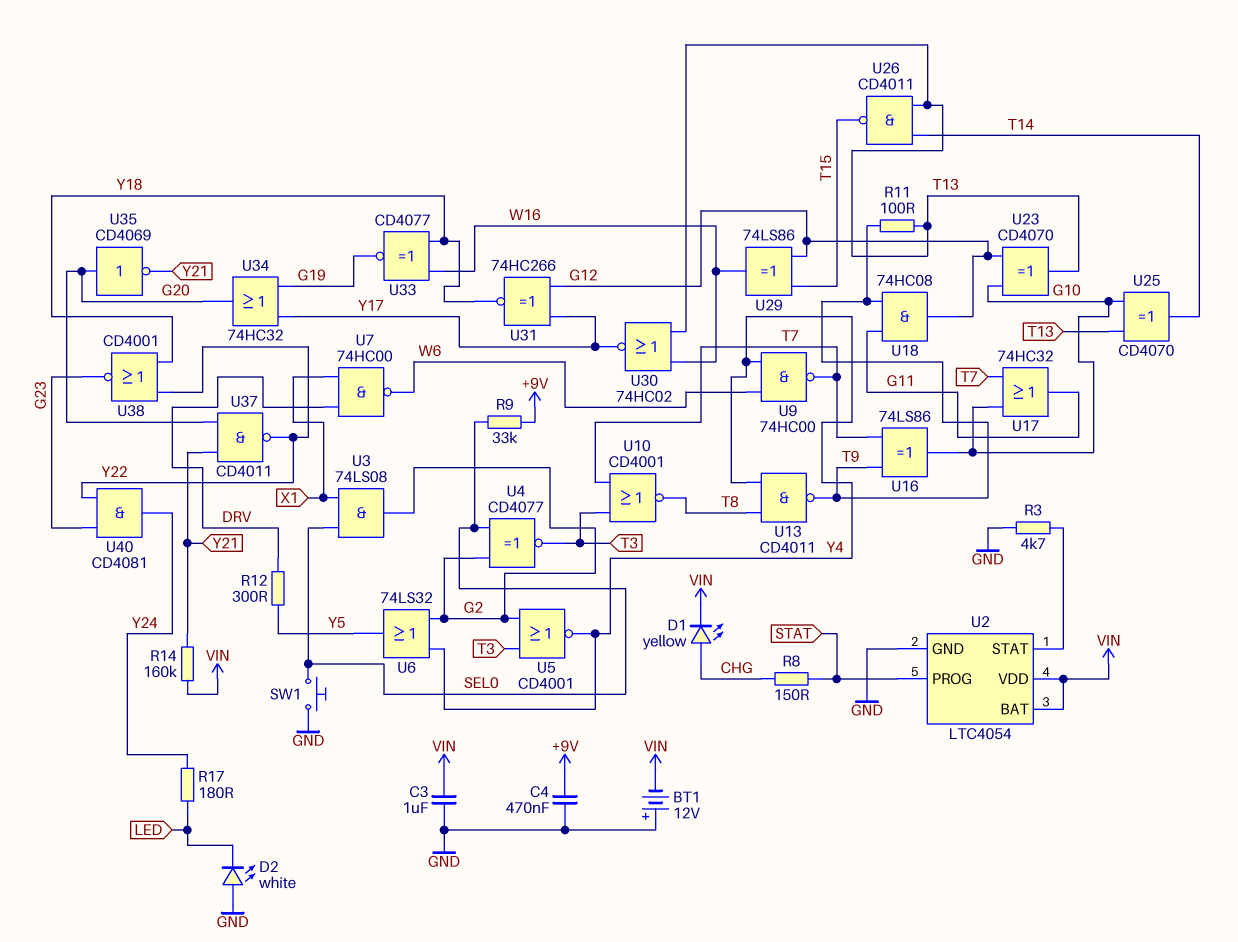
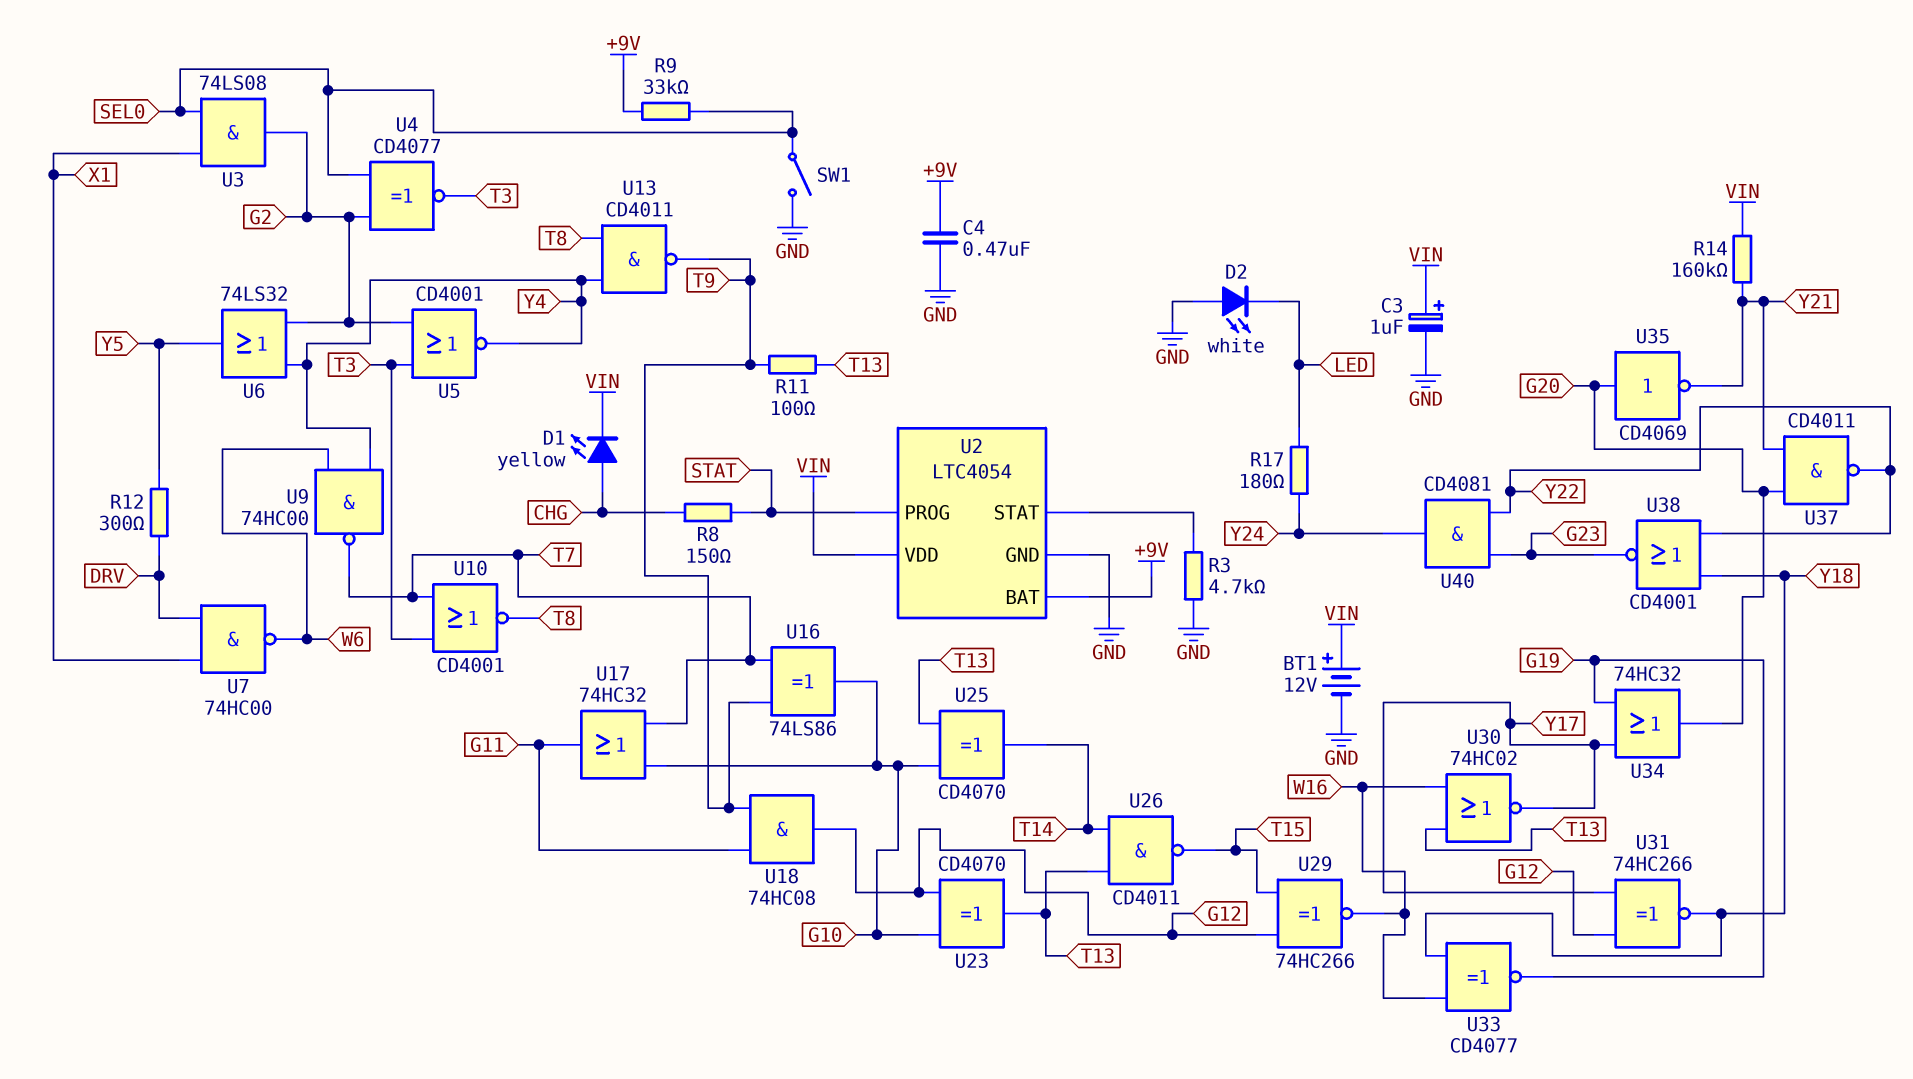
BT1: 12V (plus GND, minus VIN) -> 12V (plus VIN, minus GND)
C3: 1uF (GND, VIN) -> 1uF (plus VIN, minus GND)
SW1: button (GND, SEL0) -> switch (GND, SEL0)
U2 pin BAT: VIN -> +9V
U29: XOR 74LS86 (in G12, in T15, out W16) -> XNOR 74HC266 (in G12, in T15, out W16)

